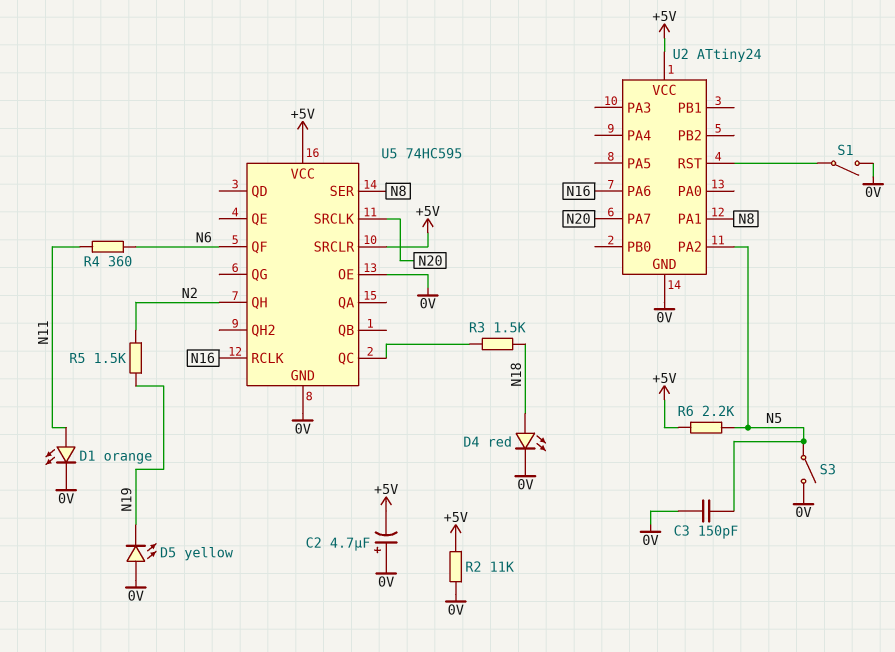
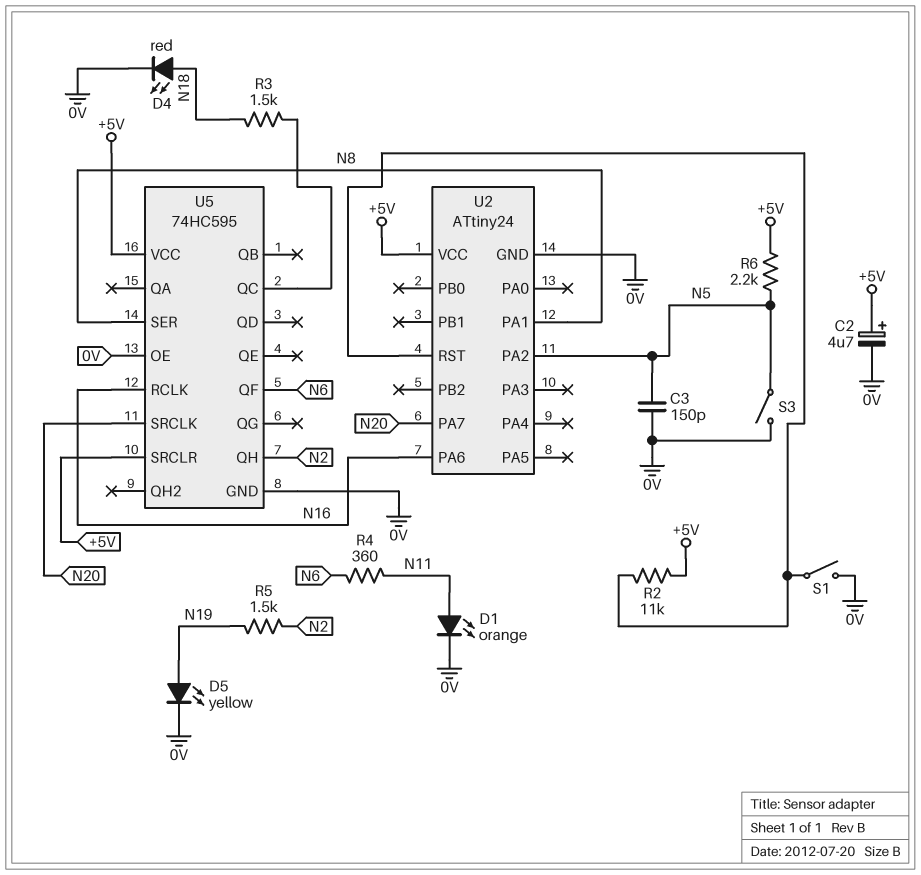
C2: 4.7uF (plus 0V, minus +5V) -> 4.7uF (plus +5V, minus 0V)
D5: LED yellow (A 0V, K N19) -> LED yellow (A N19, K 0V)
R2: 11k (+5V, 0V) -> 11k (+5V, U2/RST)

